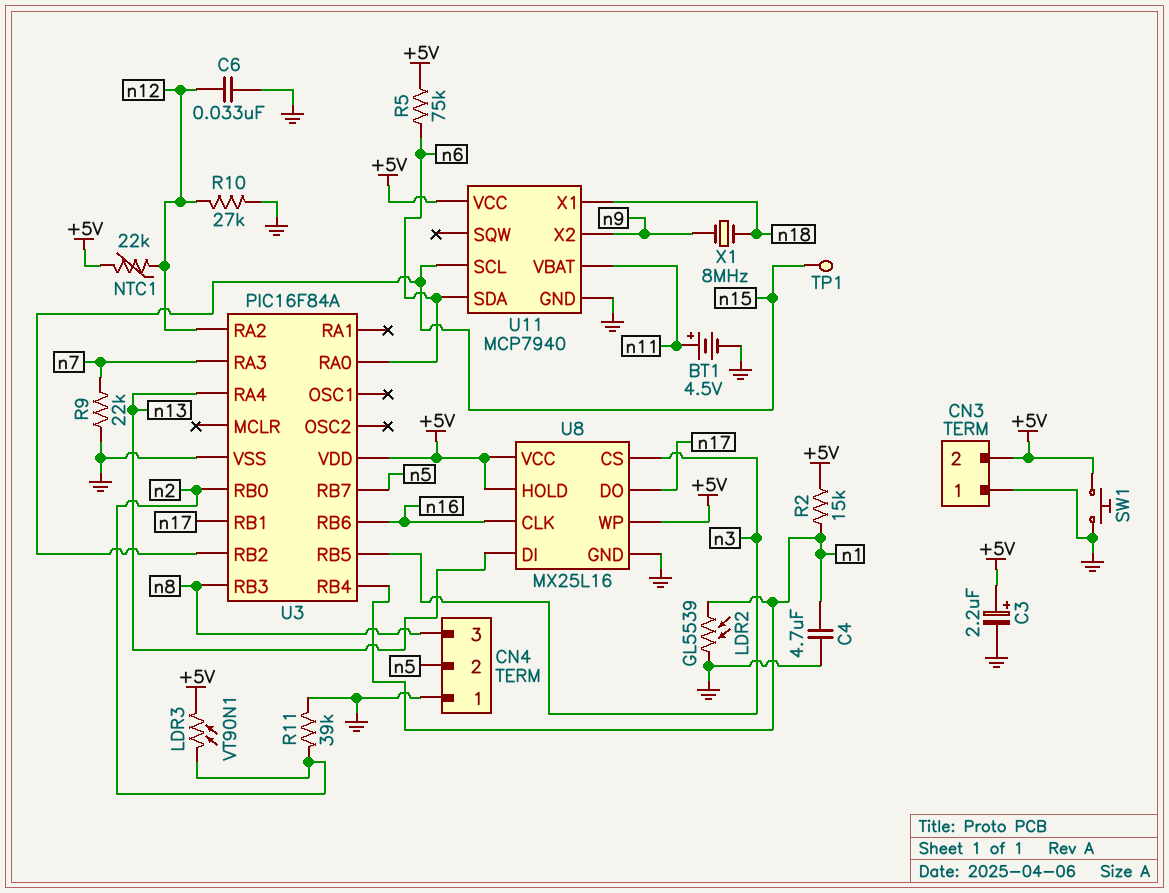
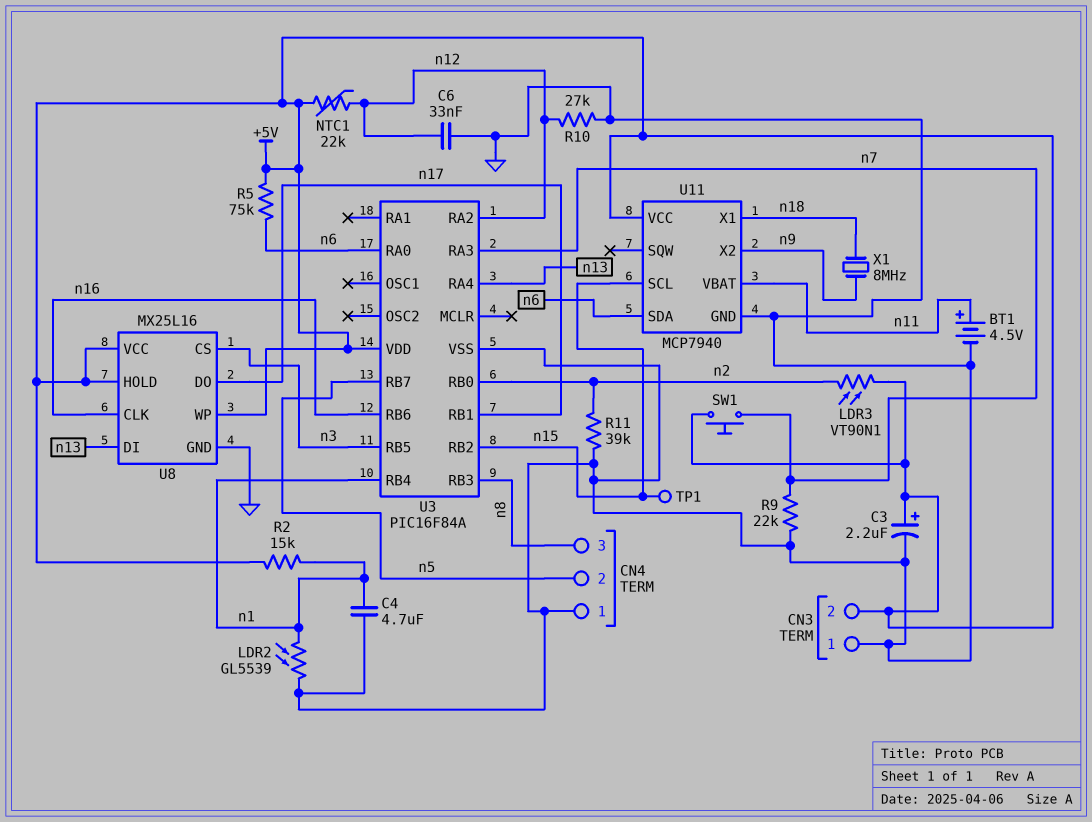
SW1: button (+5V, GND) -> button (+5V, n7)

